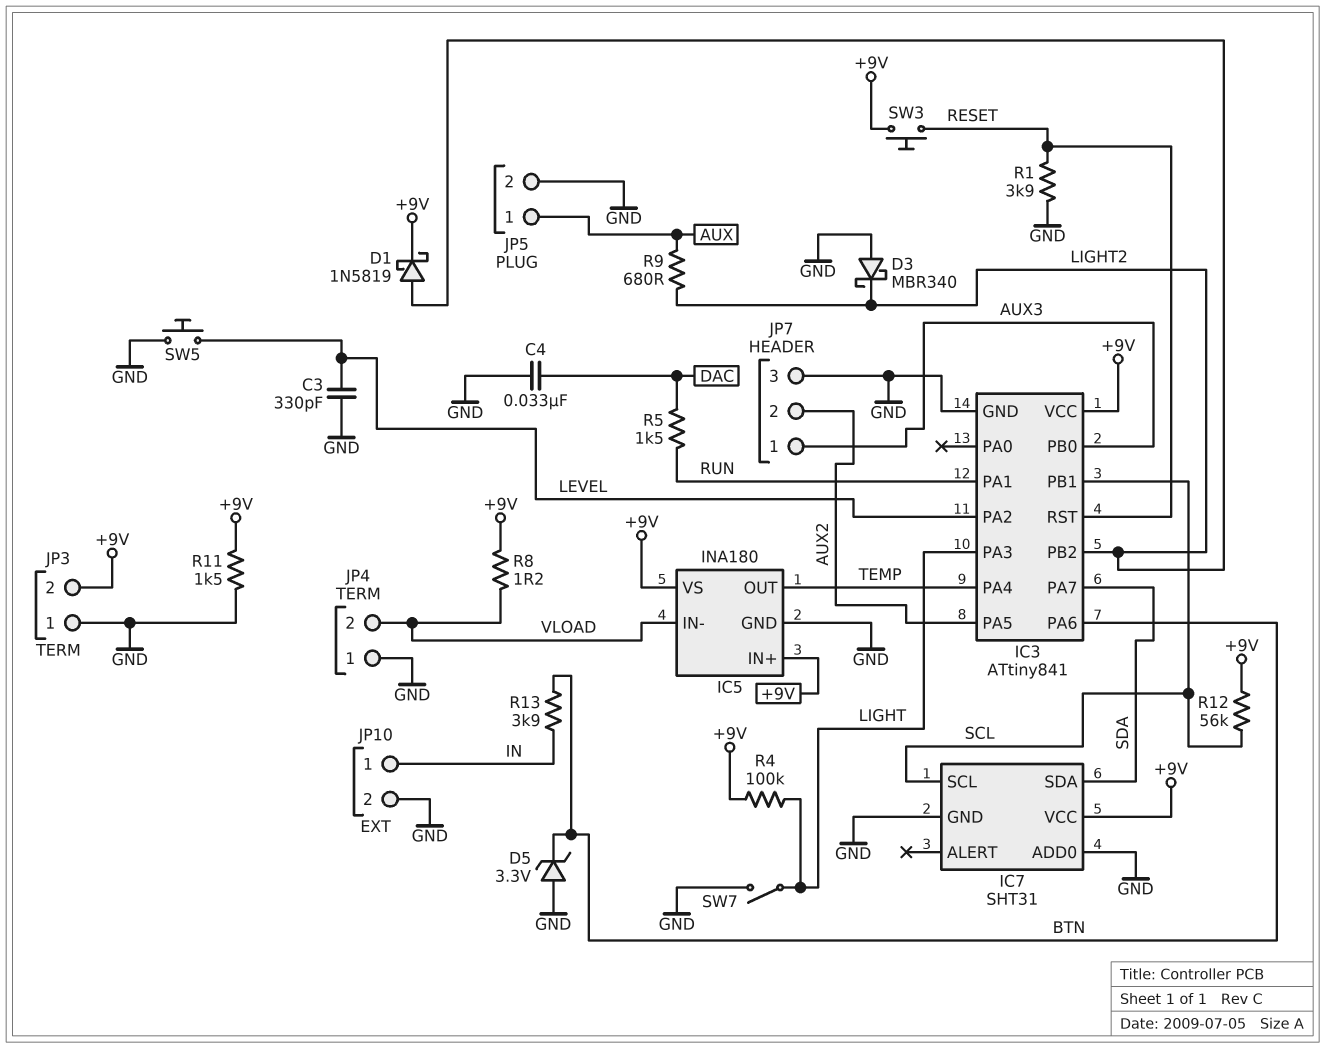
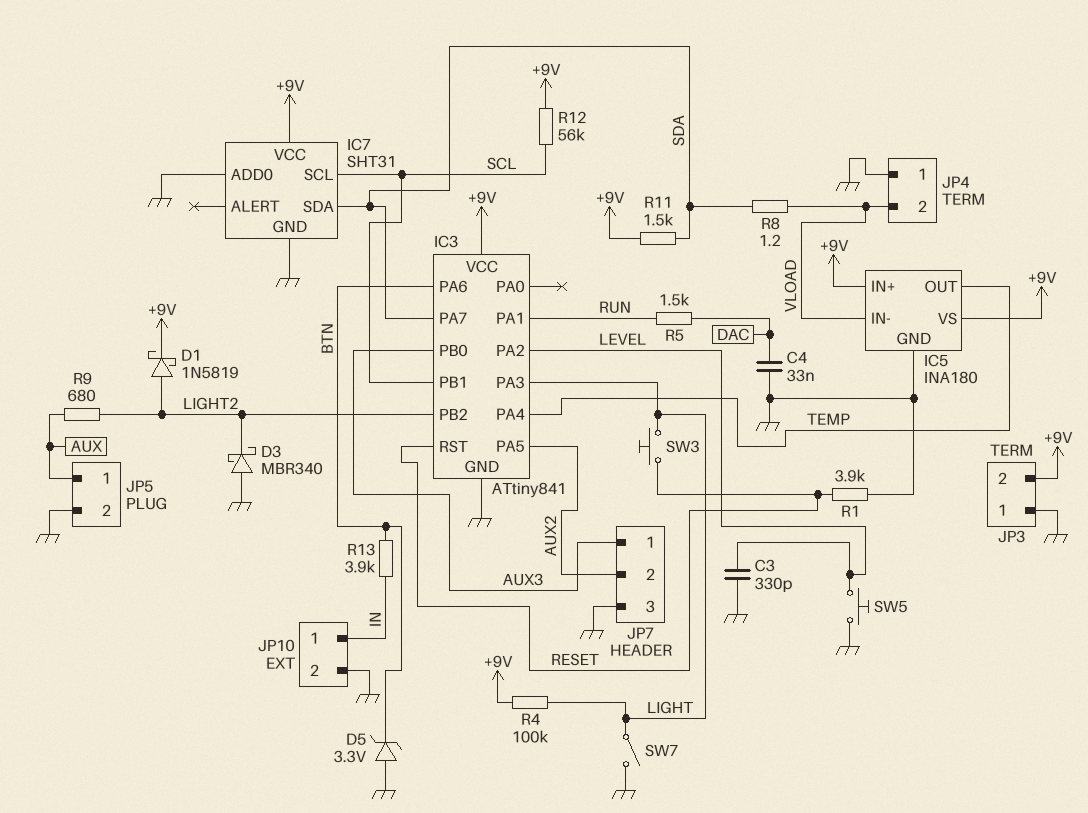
R8: 1.2 (+9V, VLOAD) -> 1.2 (SDA, VLOAD)
R11: 1.5k (+9V, GND) -> 1.5k (+9V, SDA)
SW3: button (+9V, RESET) -> button (LIGHT, RESET)

